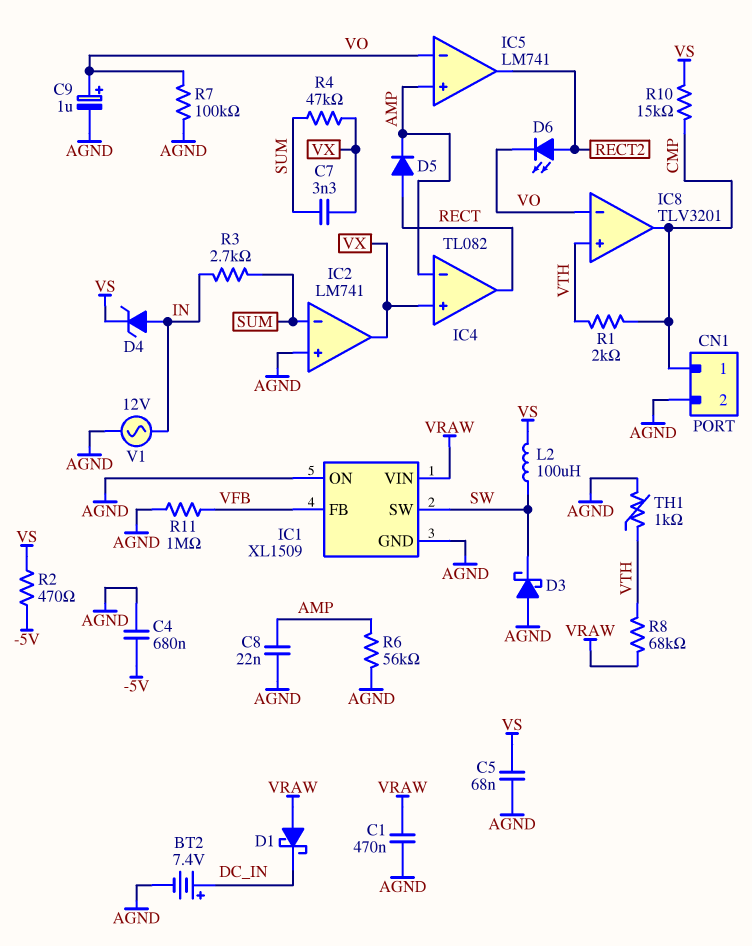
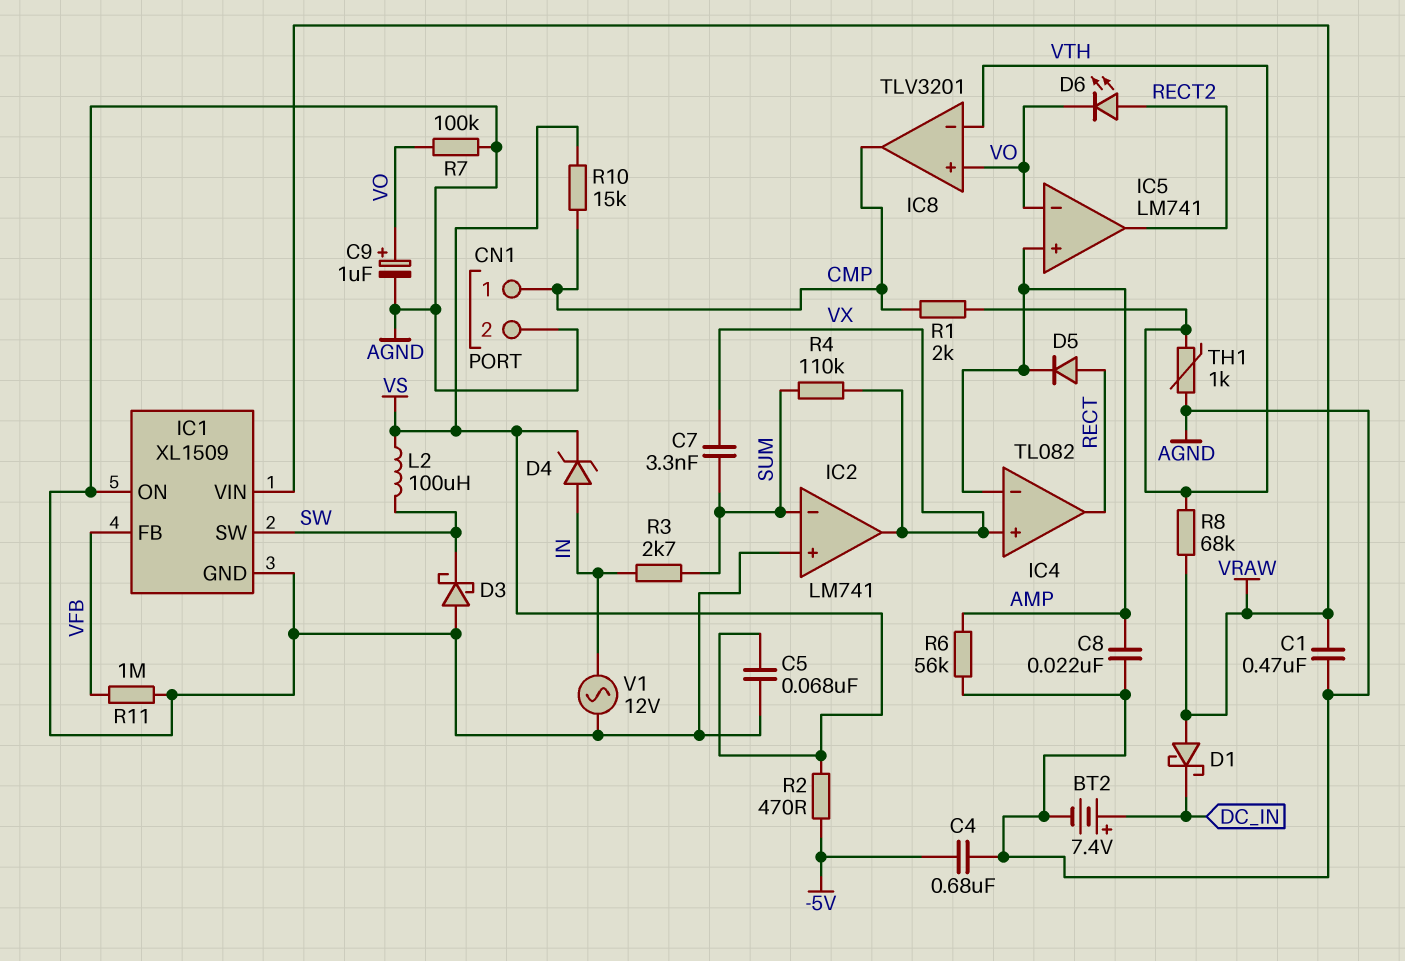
IC8 pin in+: VTH -> VO
IC8 pin in-: VO -> VTH
R4: 47k (SUM, VX) -> 110k (SUM, VX)

